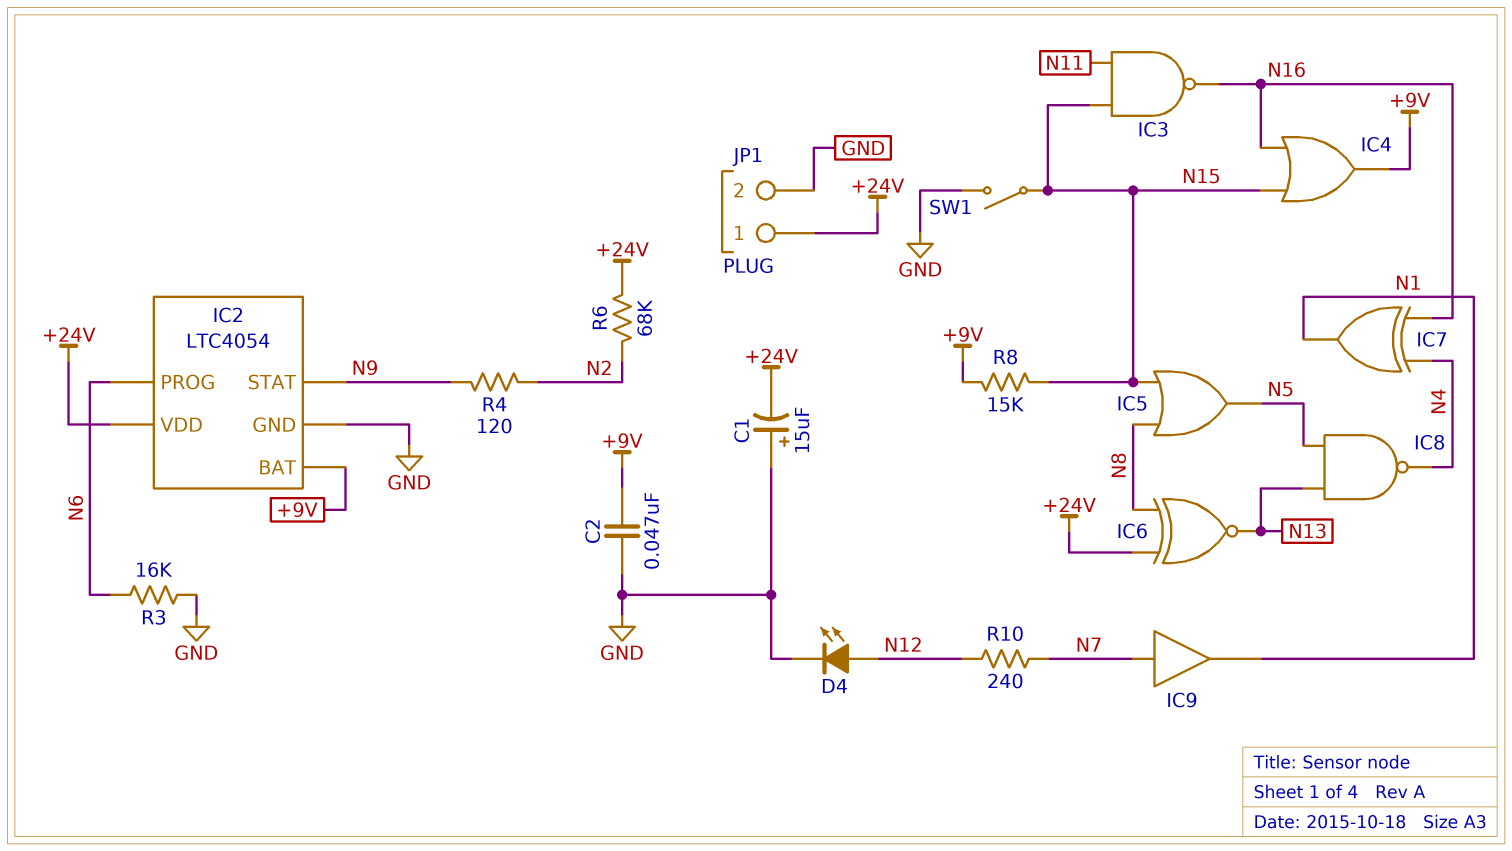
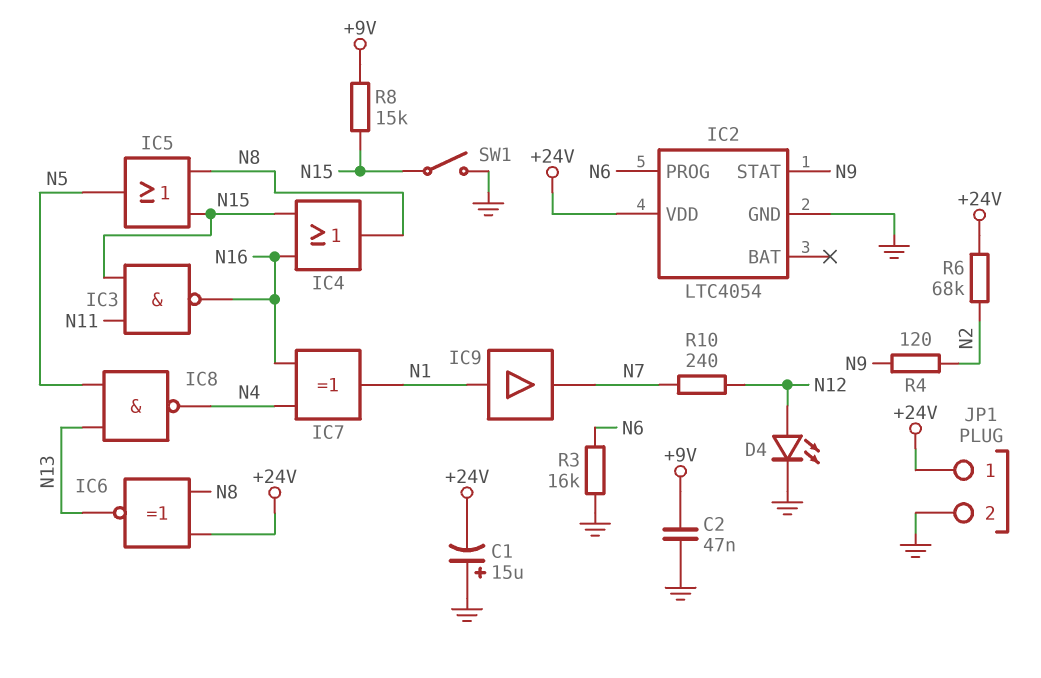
IC2 pin BAT: +9V -> none
IC4: OR (in N15, in N16, out +9V) -> OR (in N15, in N16, out N8)
IC9: buffer (in N7, out N1) -> buffer (in N1, out N7)

